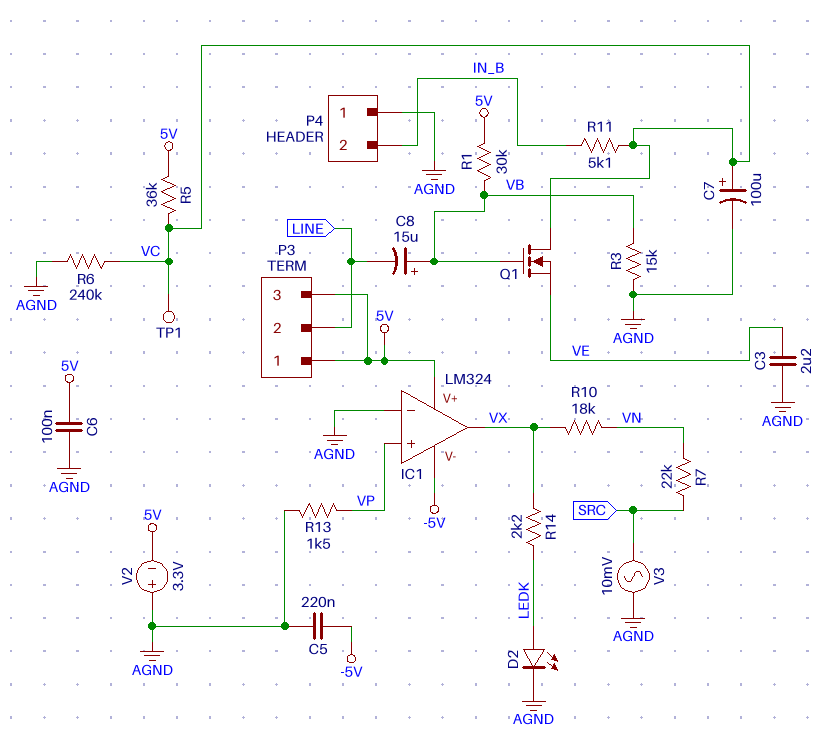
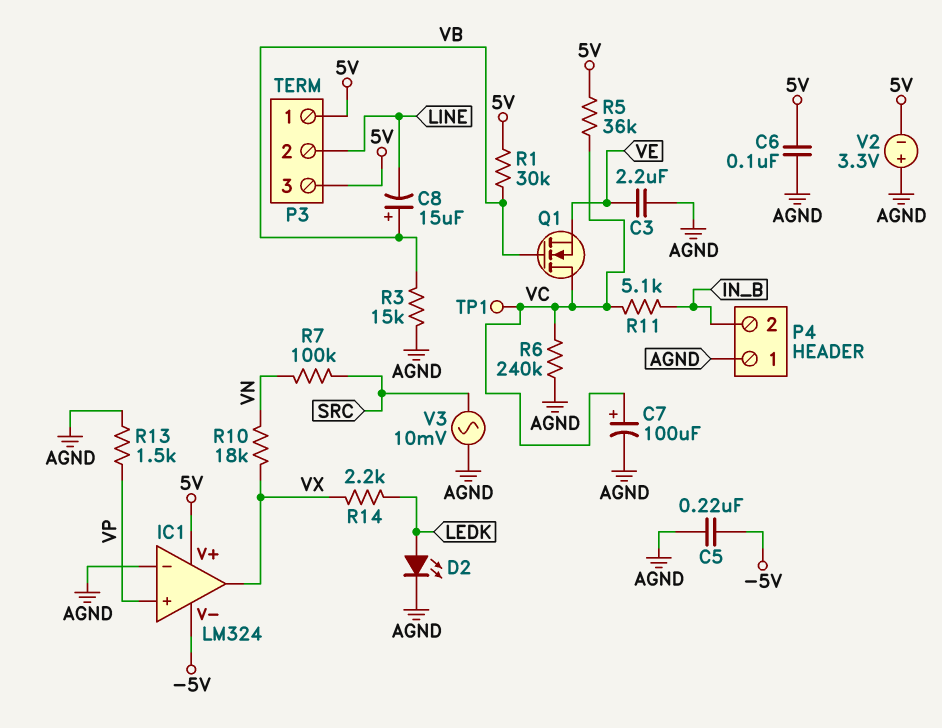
R7: 22k (SRC, VN) -> 100k (SRC, VN)

